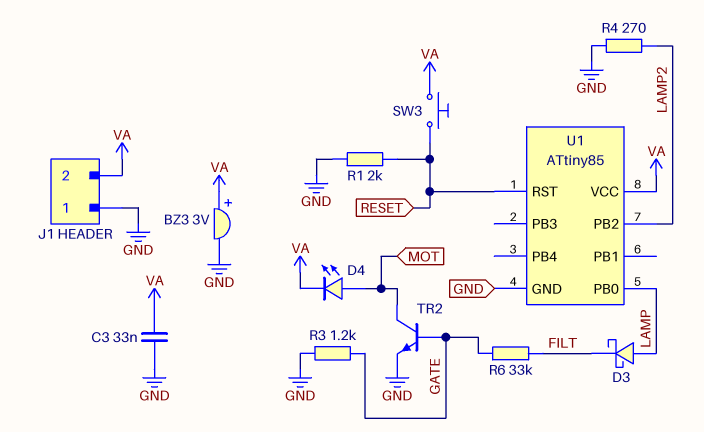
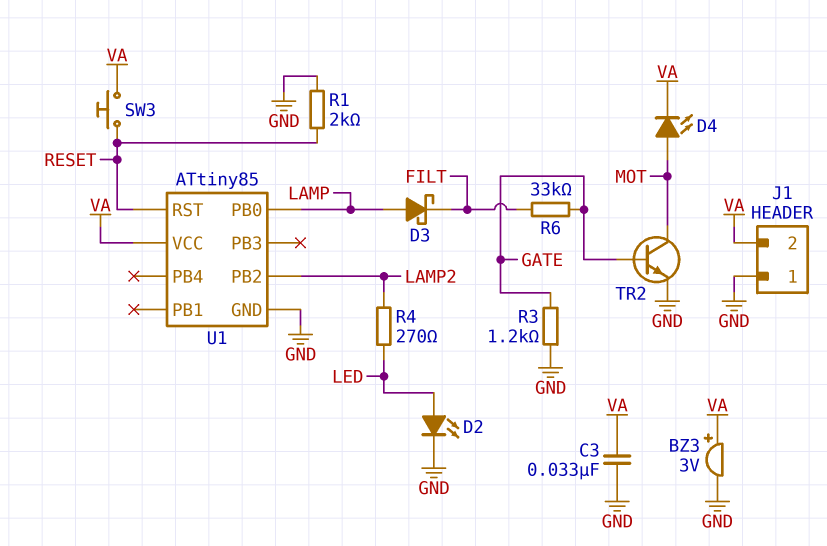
D2: none -> LED (A LED, K GND)
R4: 270 (GND, LAMP2) -> 270 (LAMP2, LED)

